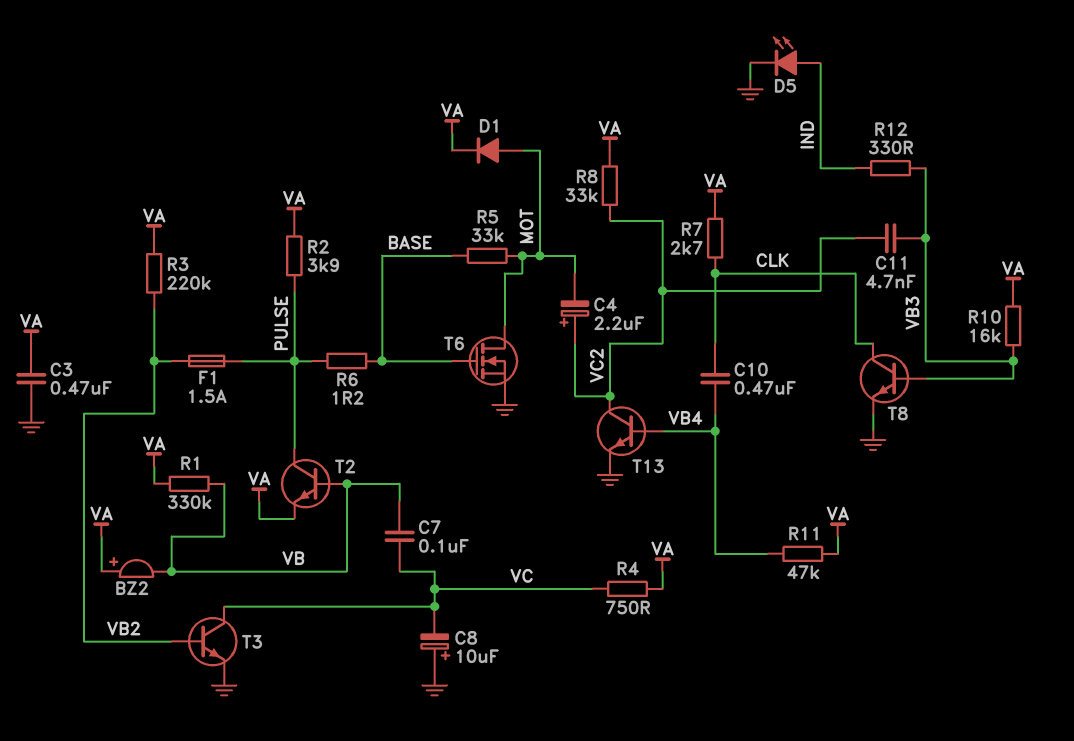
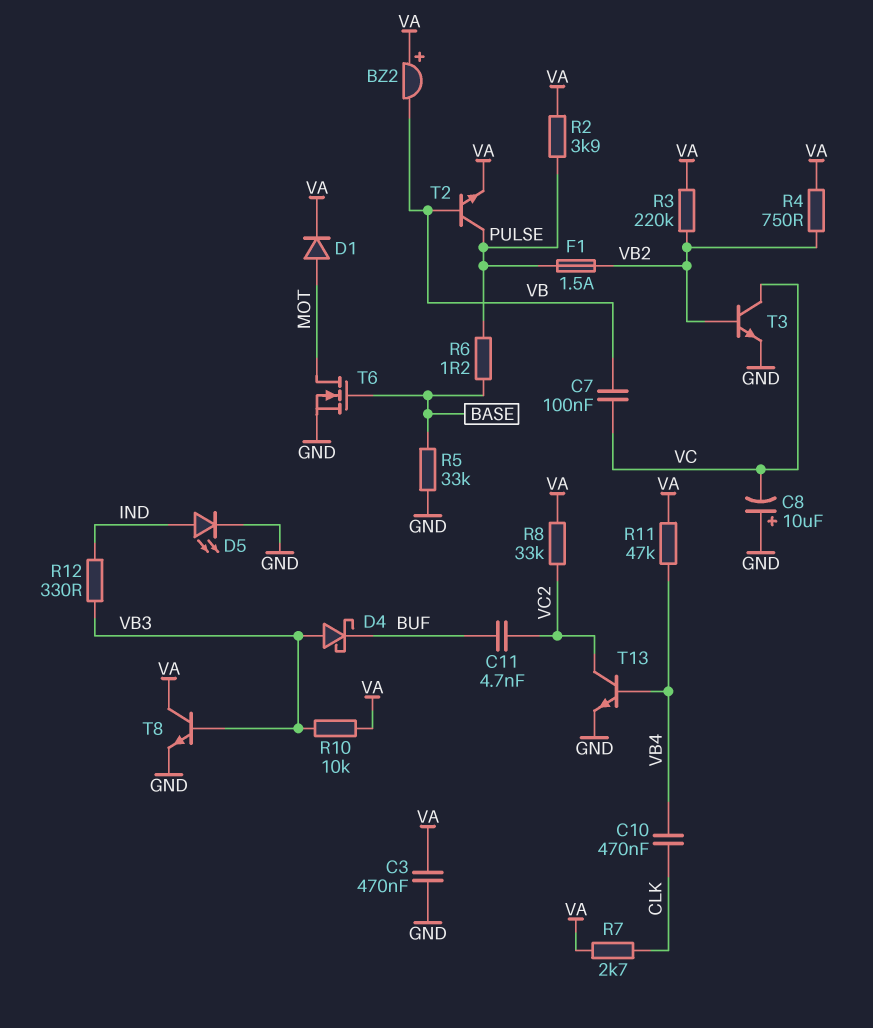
C4: 2.2uF (plus VC2, minus MOT) -> none
C11: 4.7nF (VB3, VC2) -> 4.7nF (BUF, VC2)
D4: none -> schottky (A VB3, K BUF)
R1: 330k (VA, VB) -> none
R4: 750 (VA, VC) -> 750 (VA, VB2)
R5: 33k (BASE, MOT) -> 33k (BASE, GND)
R10: 16k (VA, VB3) -> 10k (VA, VB3)
T8: NPN (B VB3, C CLK, E GND) -> NPN (B VB3, C VA, E GND)

